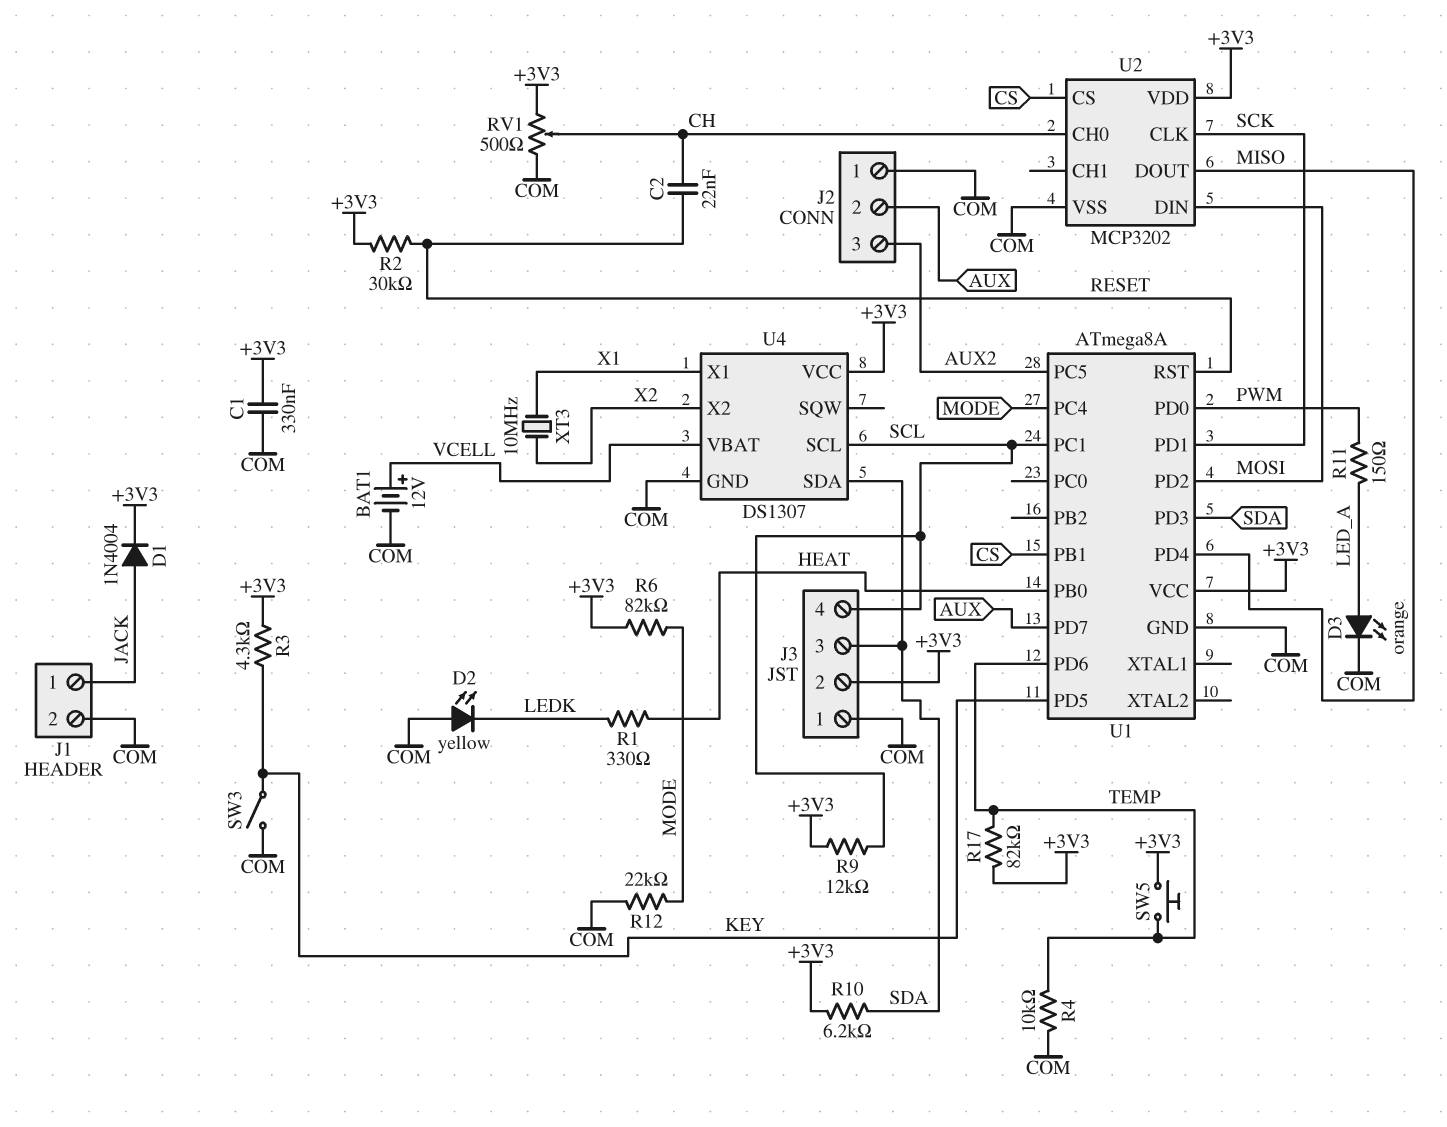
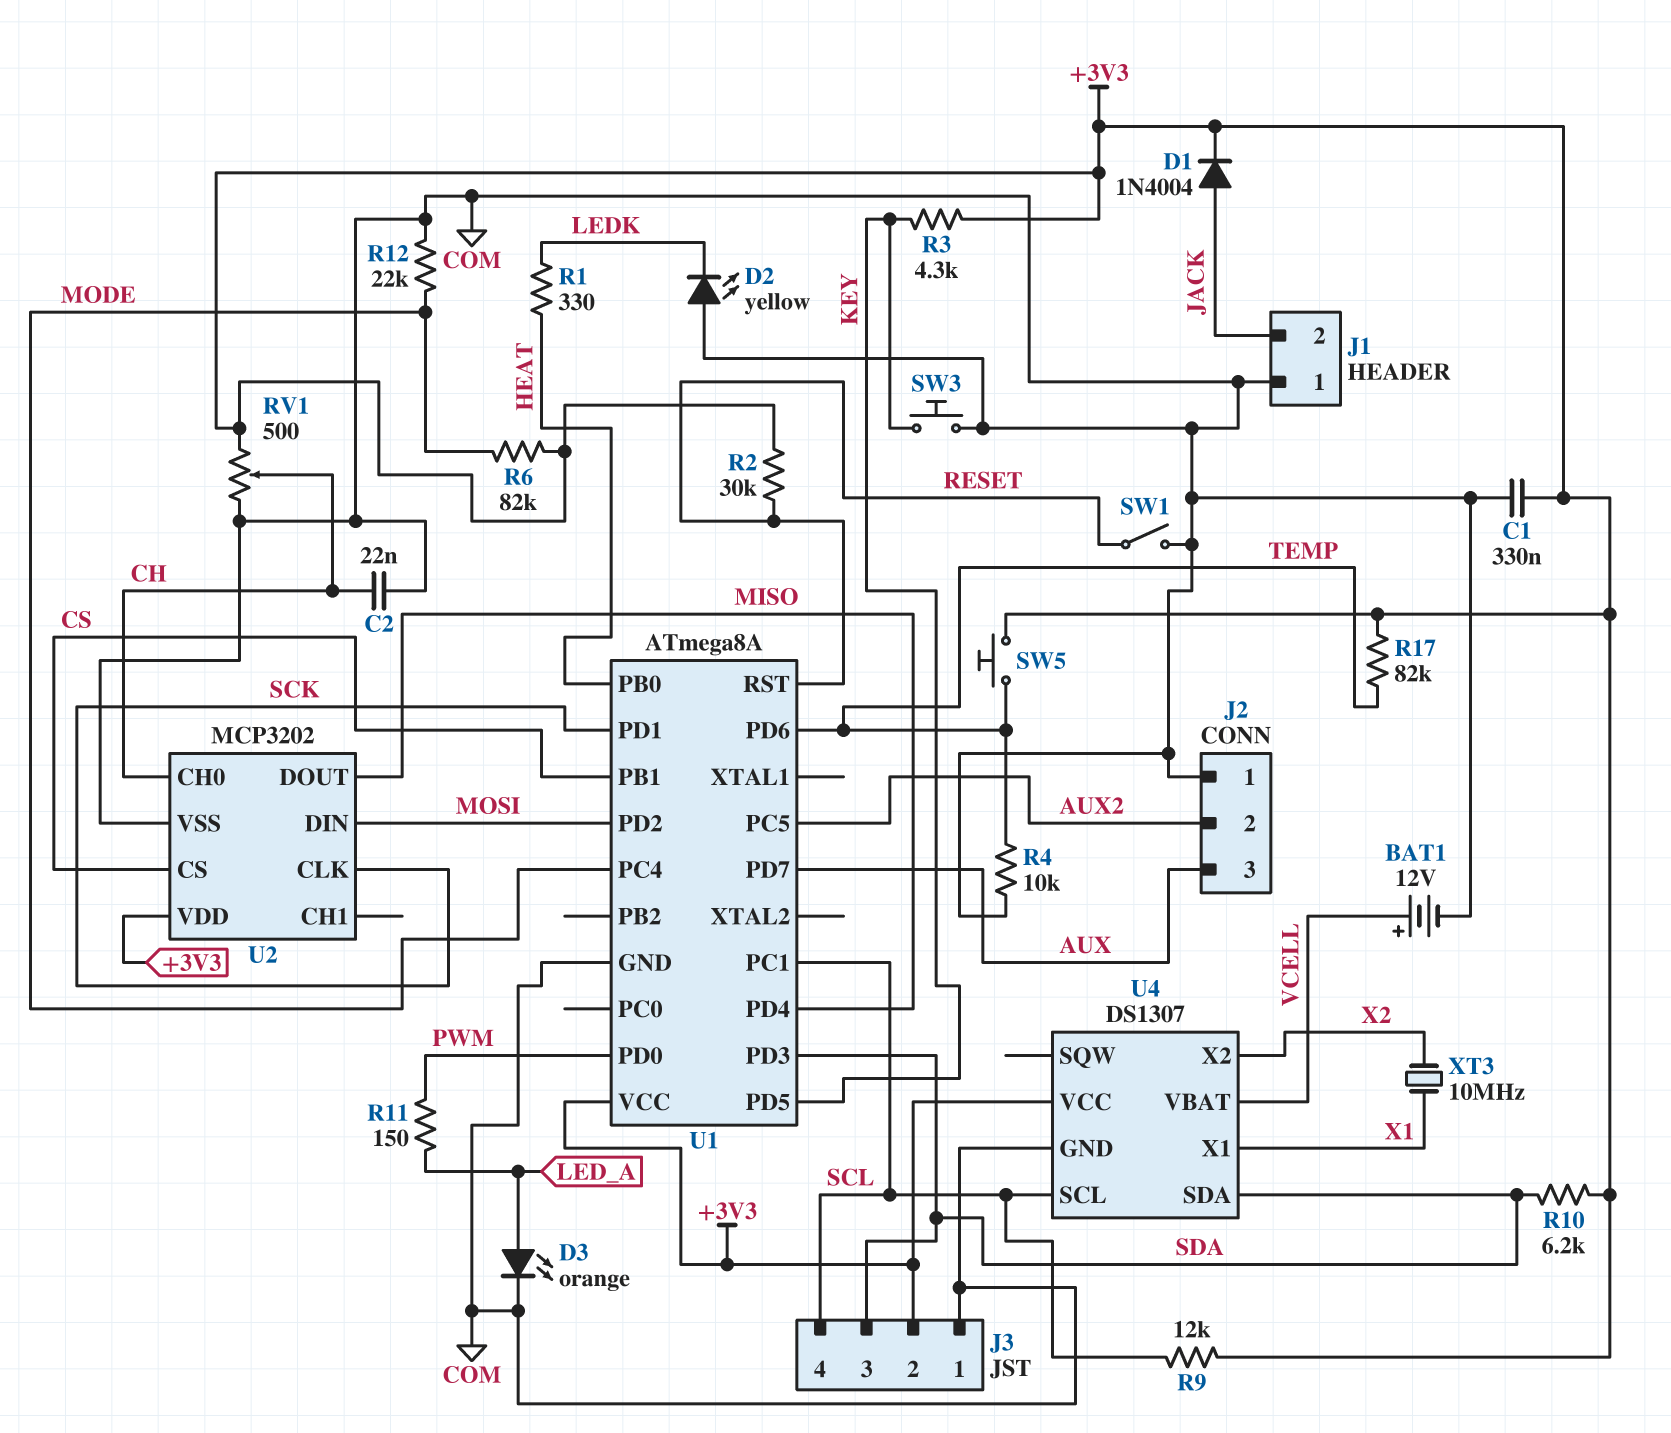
C2: 22nF (CH, RESET) -> 22nF (CH, COM)
J1 pin 1: JACK -> COM
J1 pin 2: COM -> JACK
J2 pin 2: AUX -> AUX2
J2 pin 3: AUX2 -> AUX
SW1: none -> switch (COM, RESET)
SW3: switch (COM, KEY) -> button (COM, KEY)

